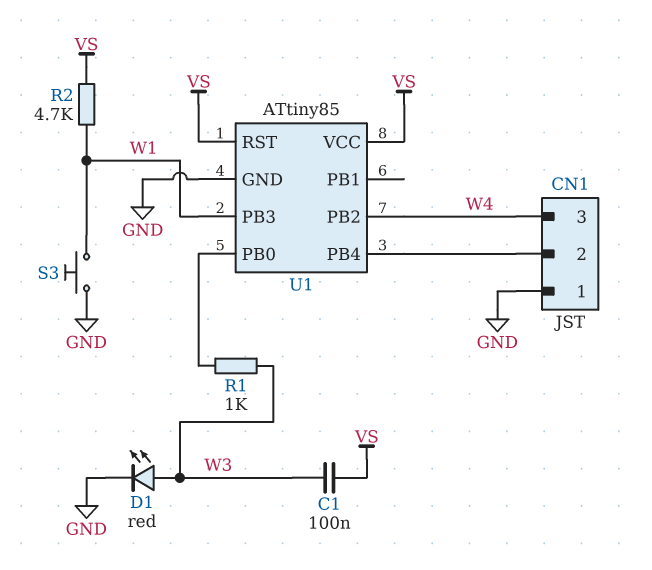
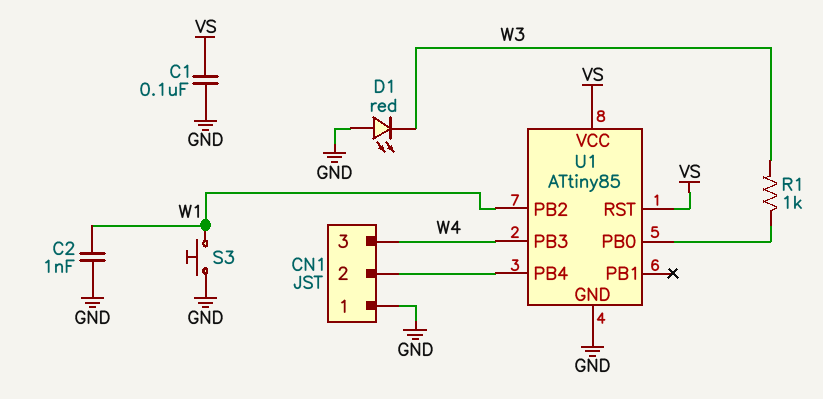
C1: 100nF (VS, W3) -> 100nF (GND, VS)
C2: none -> 1nF (GND, W1)
D1: LED red (A W3, K GND) -> LED red (A GND, K W3)
R2: 4.7k (VS, W1) -> none
U1 pin PB2: W4 -> W1
U1 pin PB3: W1 -> W4

